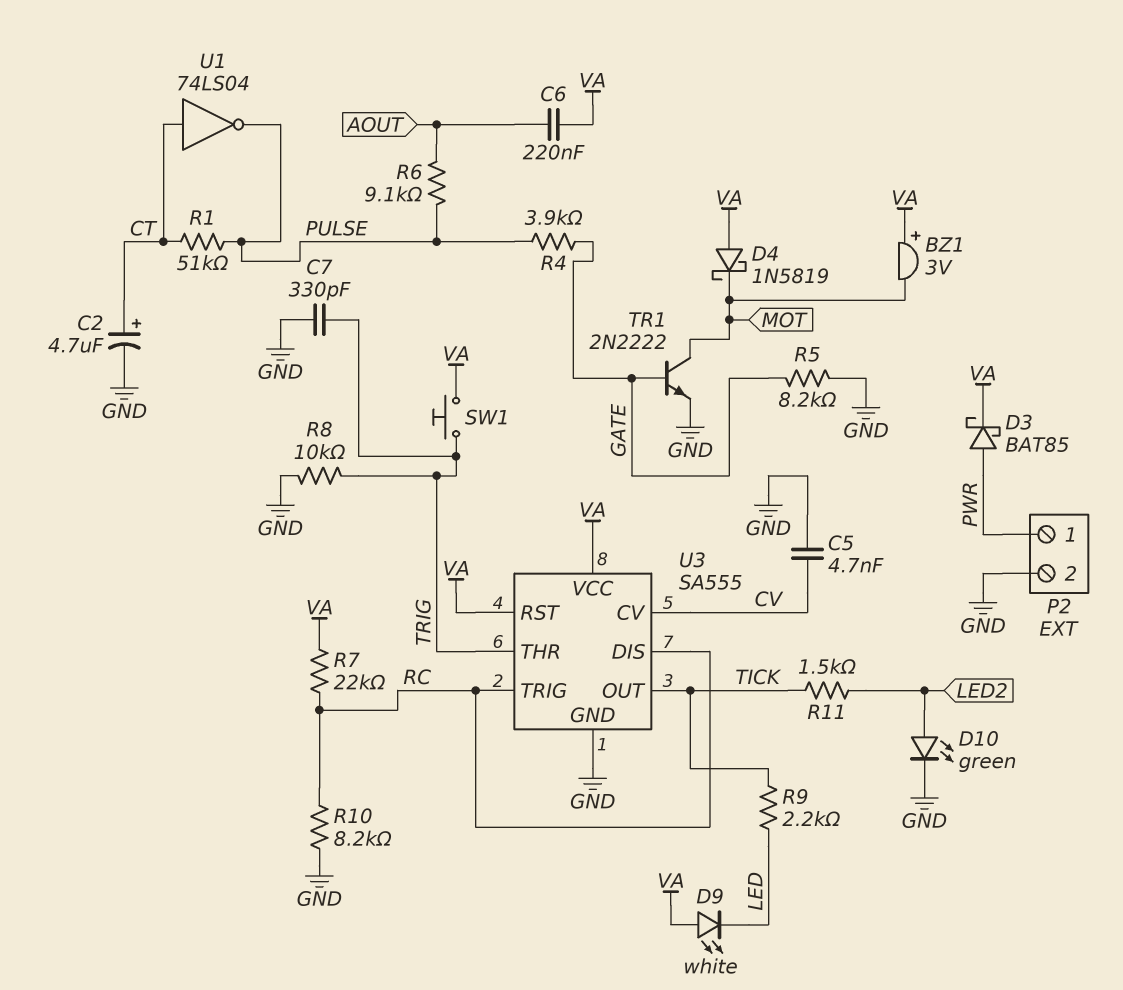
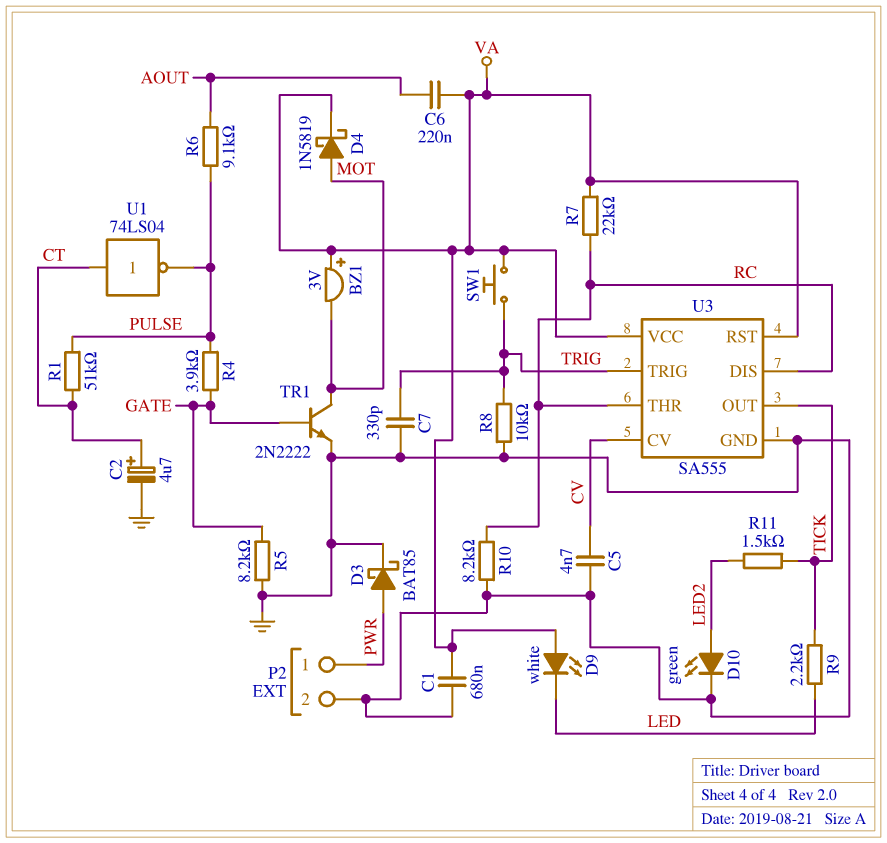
C1: none -> 680nF (GND, VA)
D3: schottky BAT85 (A PWR, K VA) -> schottky BAT85 (A PWR, K GND)
D4: schottky 1N5819 (A VA, K MOT) -> schottky 1N5819 (A MOT, K VA)
U3 pin THR: TRIG -> RC
U3 pin TRIG: RC -> TRIG

